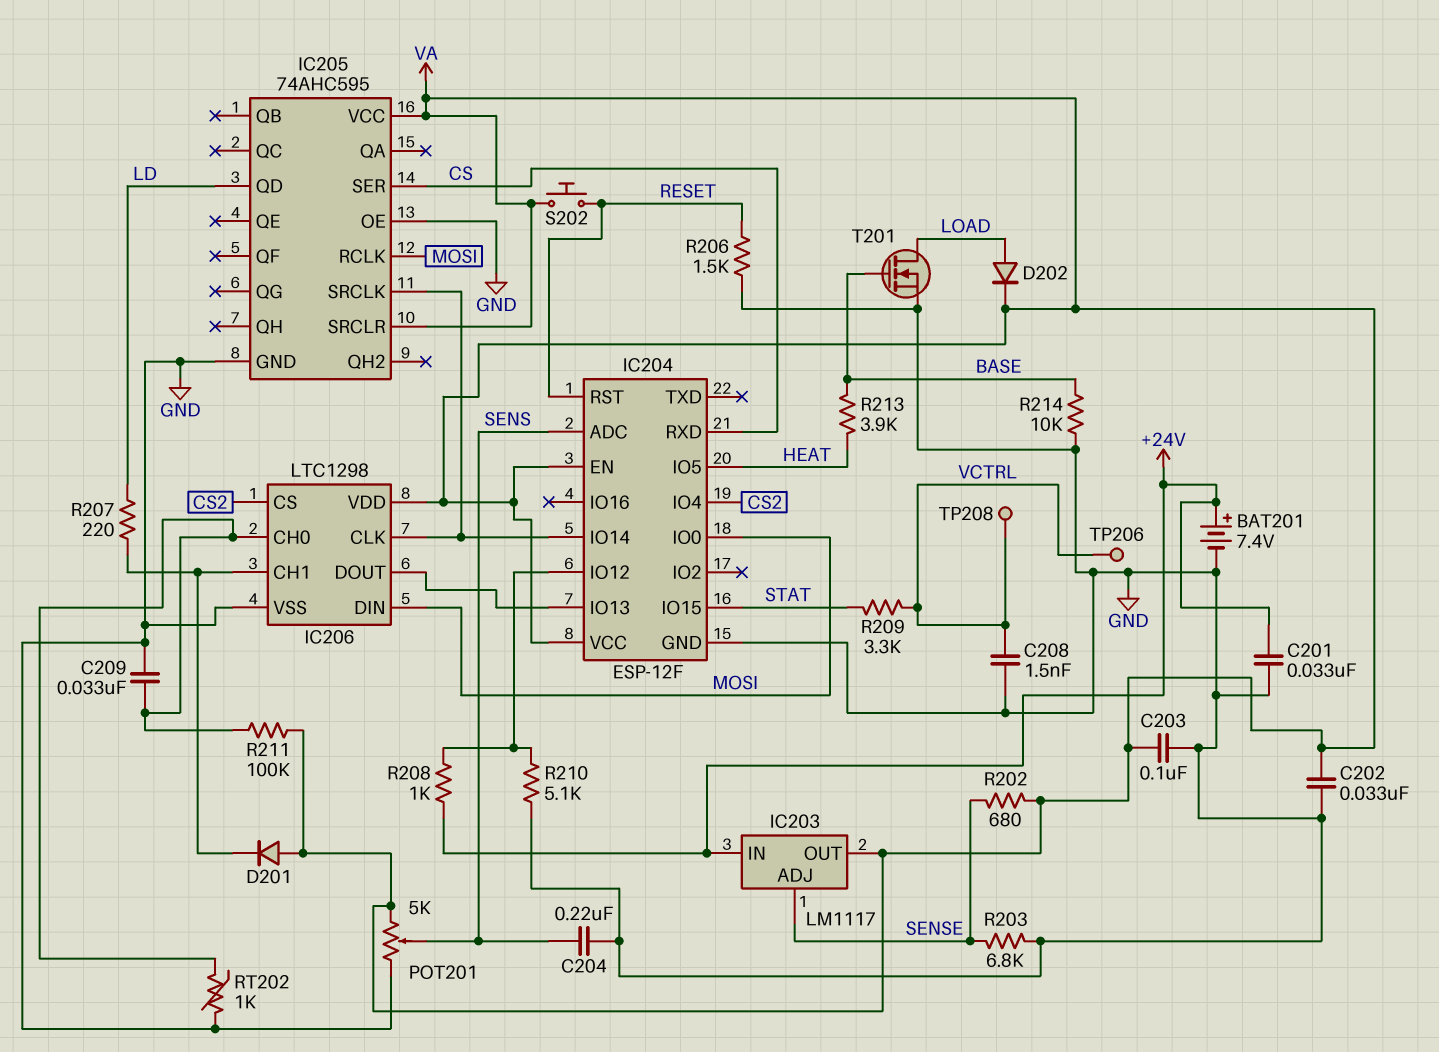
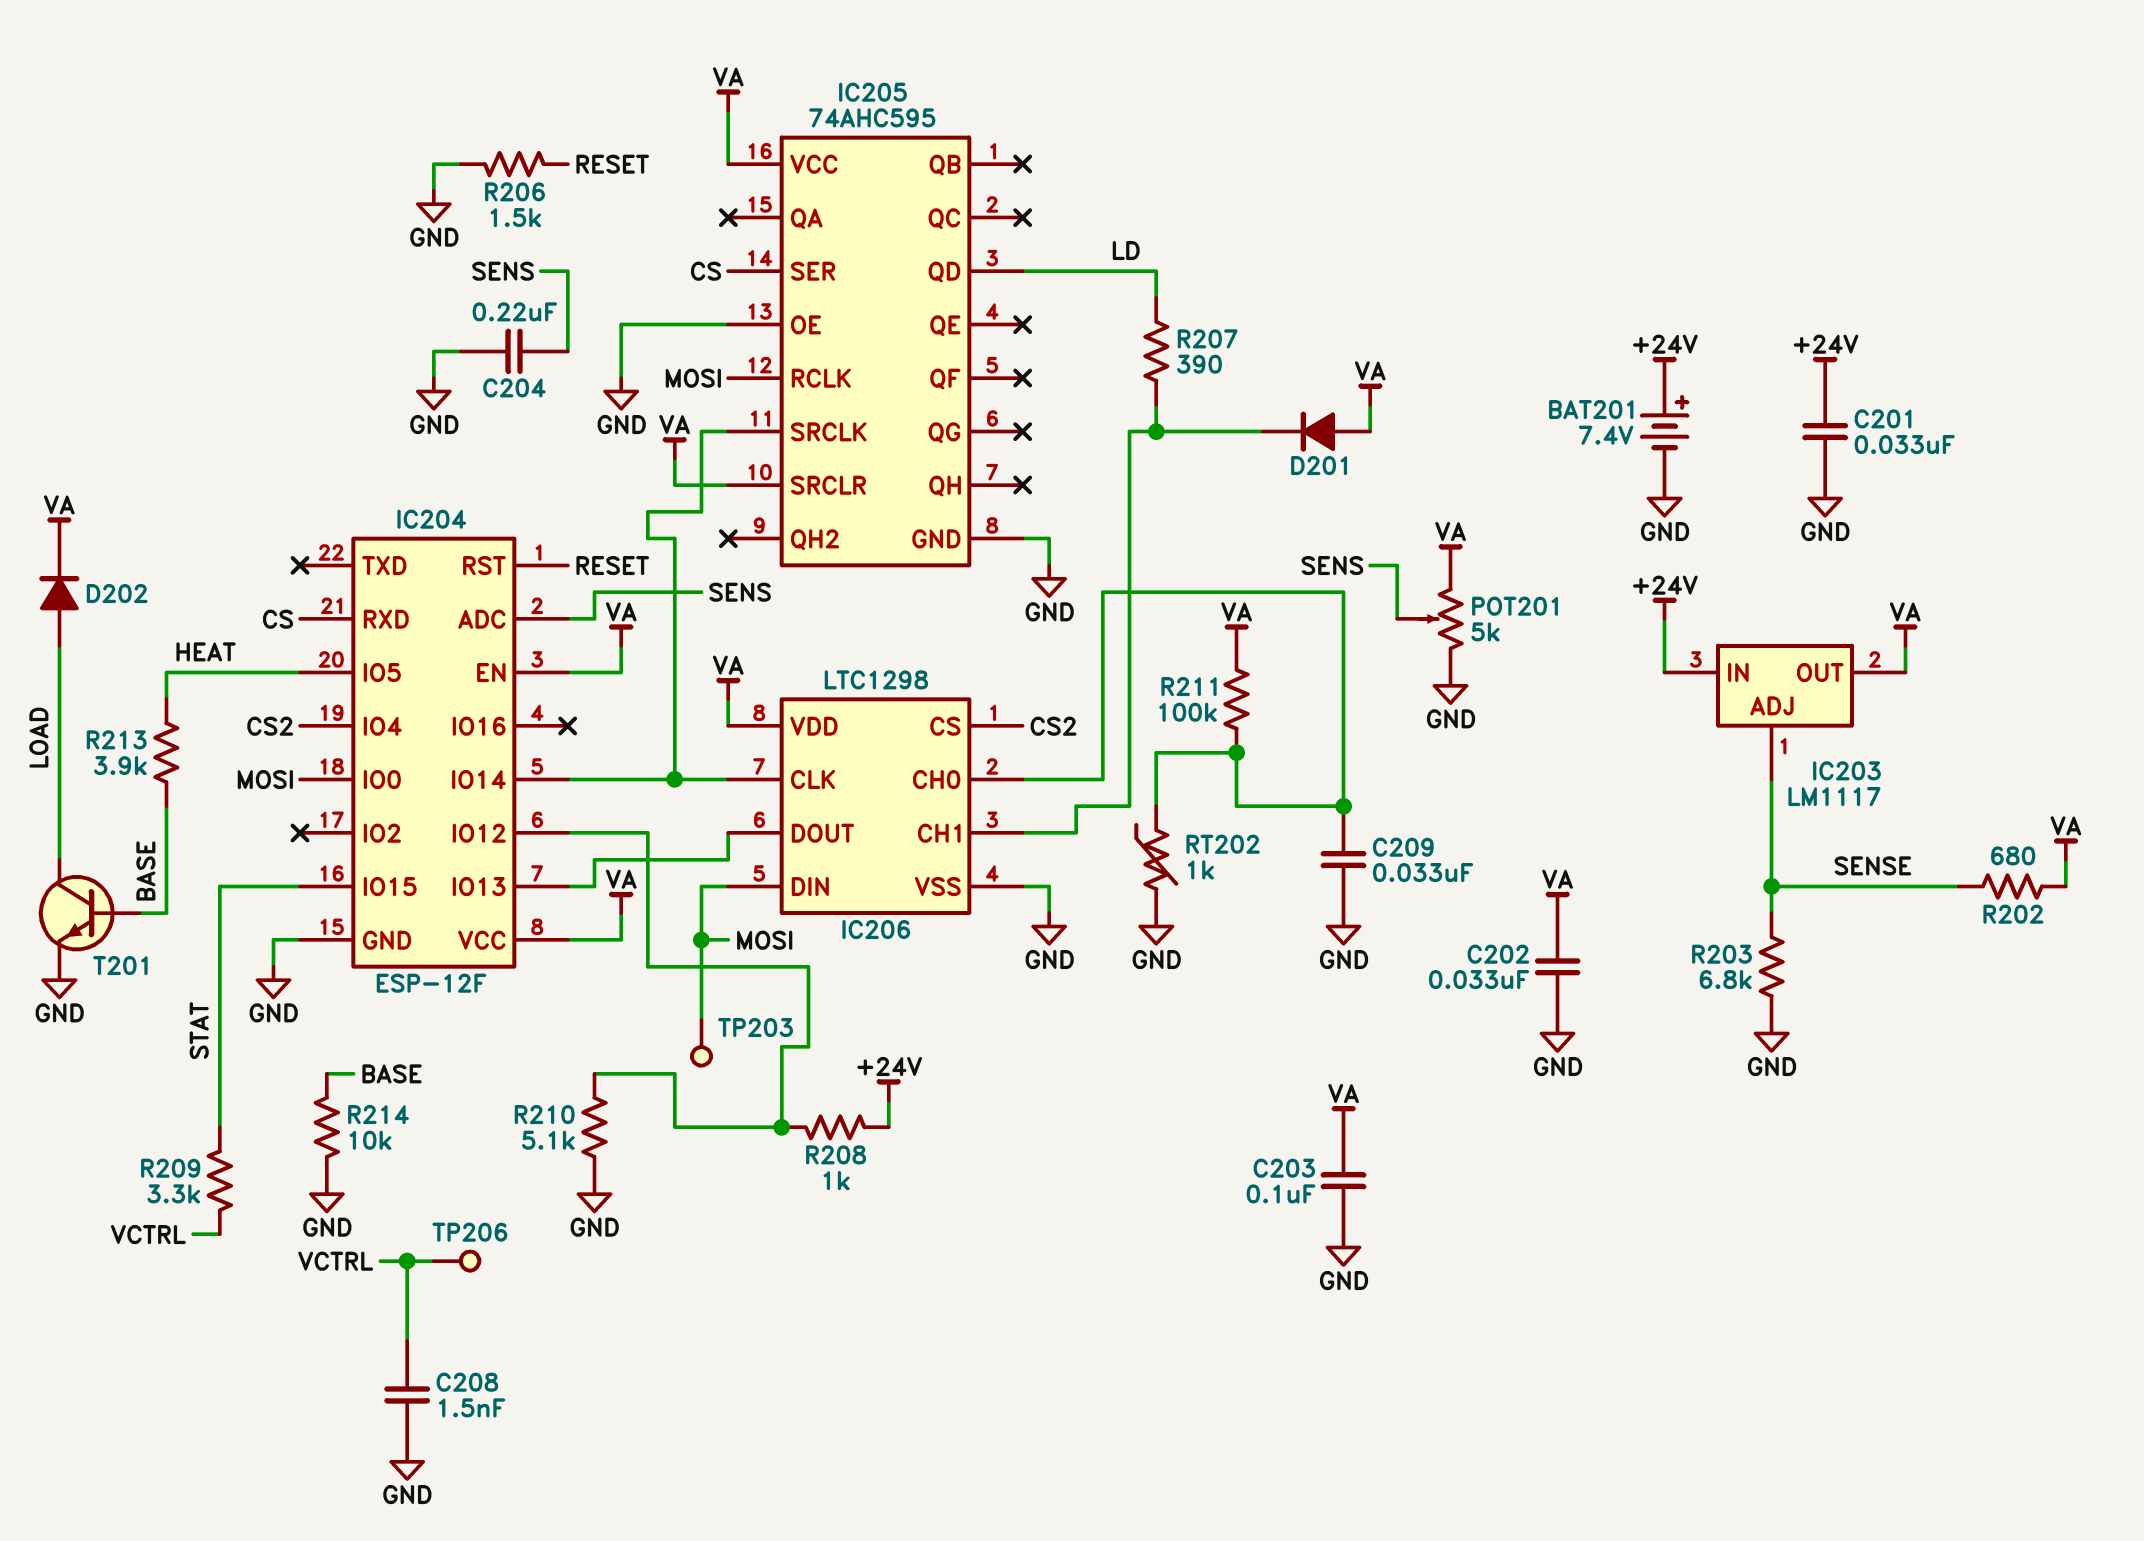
R207: 220 (IC206/CH1, LD) -> 390 (IC206/CH1, LD)
S202: button (RESET, VA) -> none
T201: NMOS (G BASE, D LOAD, S GND) -> NPN (B BASE, C LOAD, E GND)
TP203: none -> test point (MOSI)
TP208: test point (VCTRL) -> none

